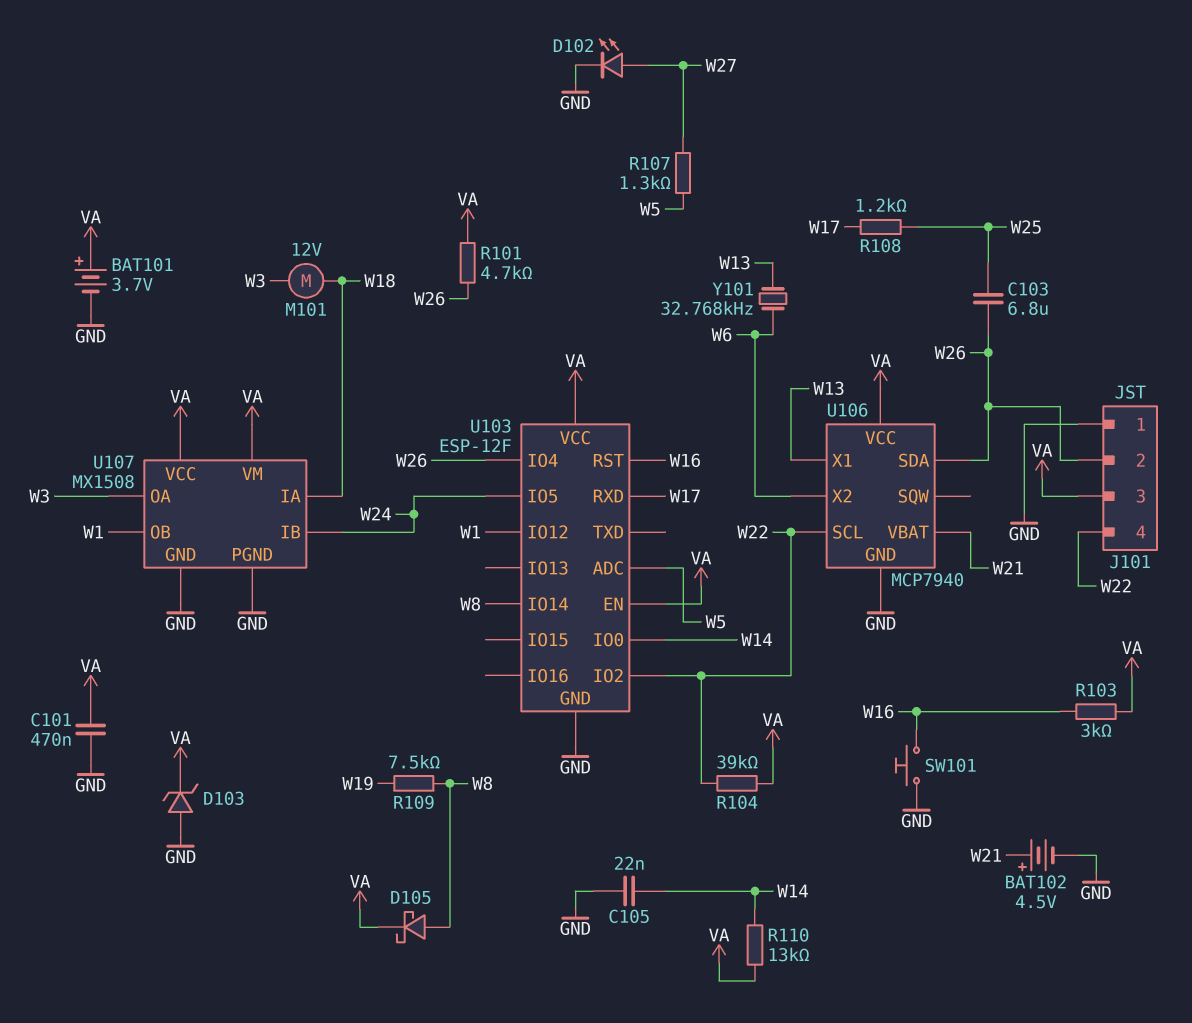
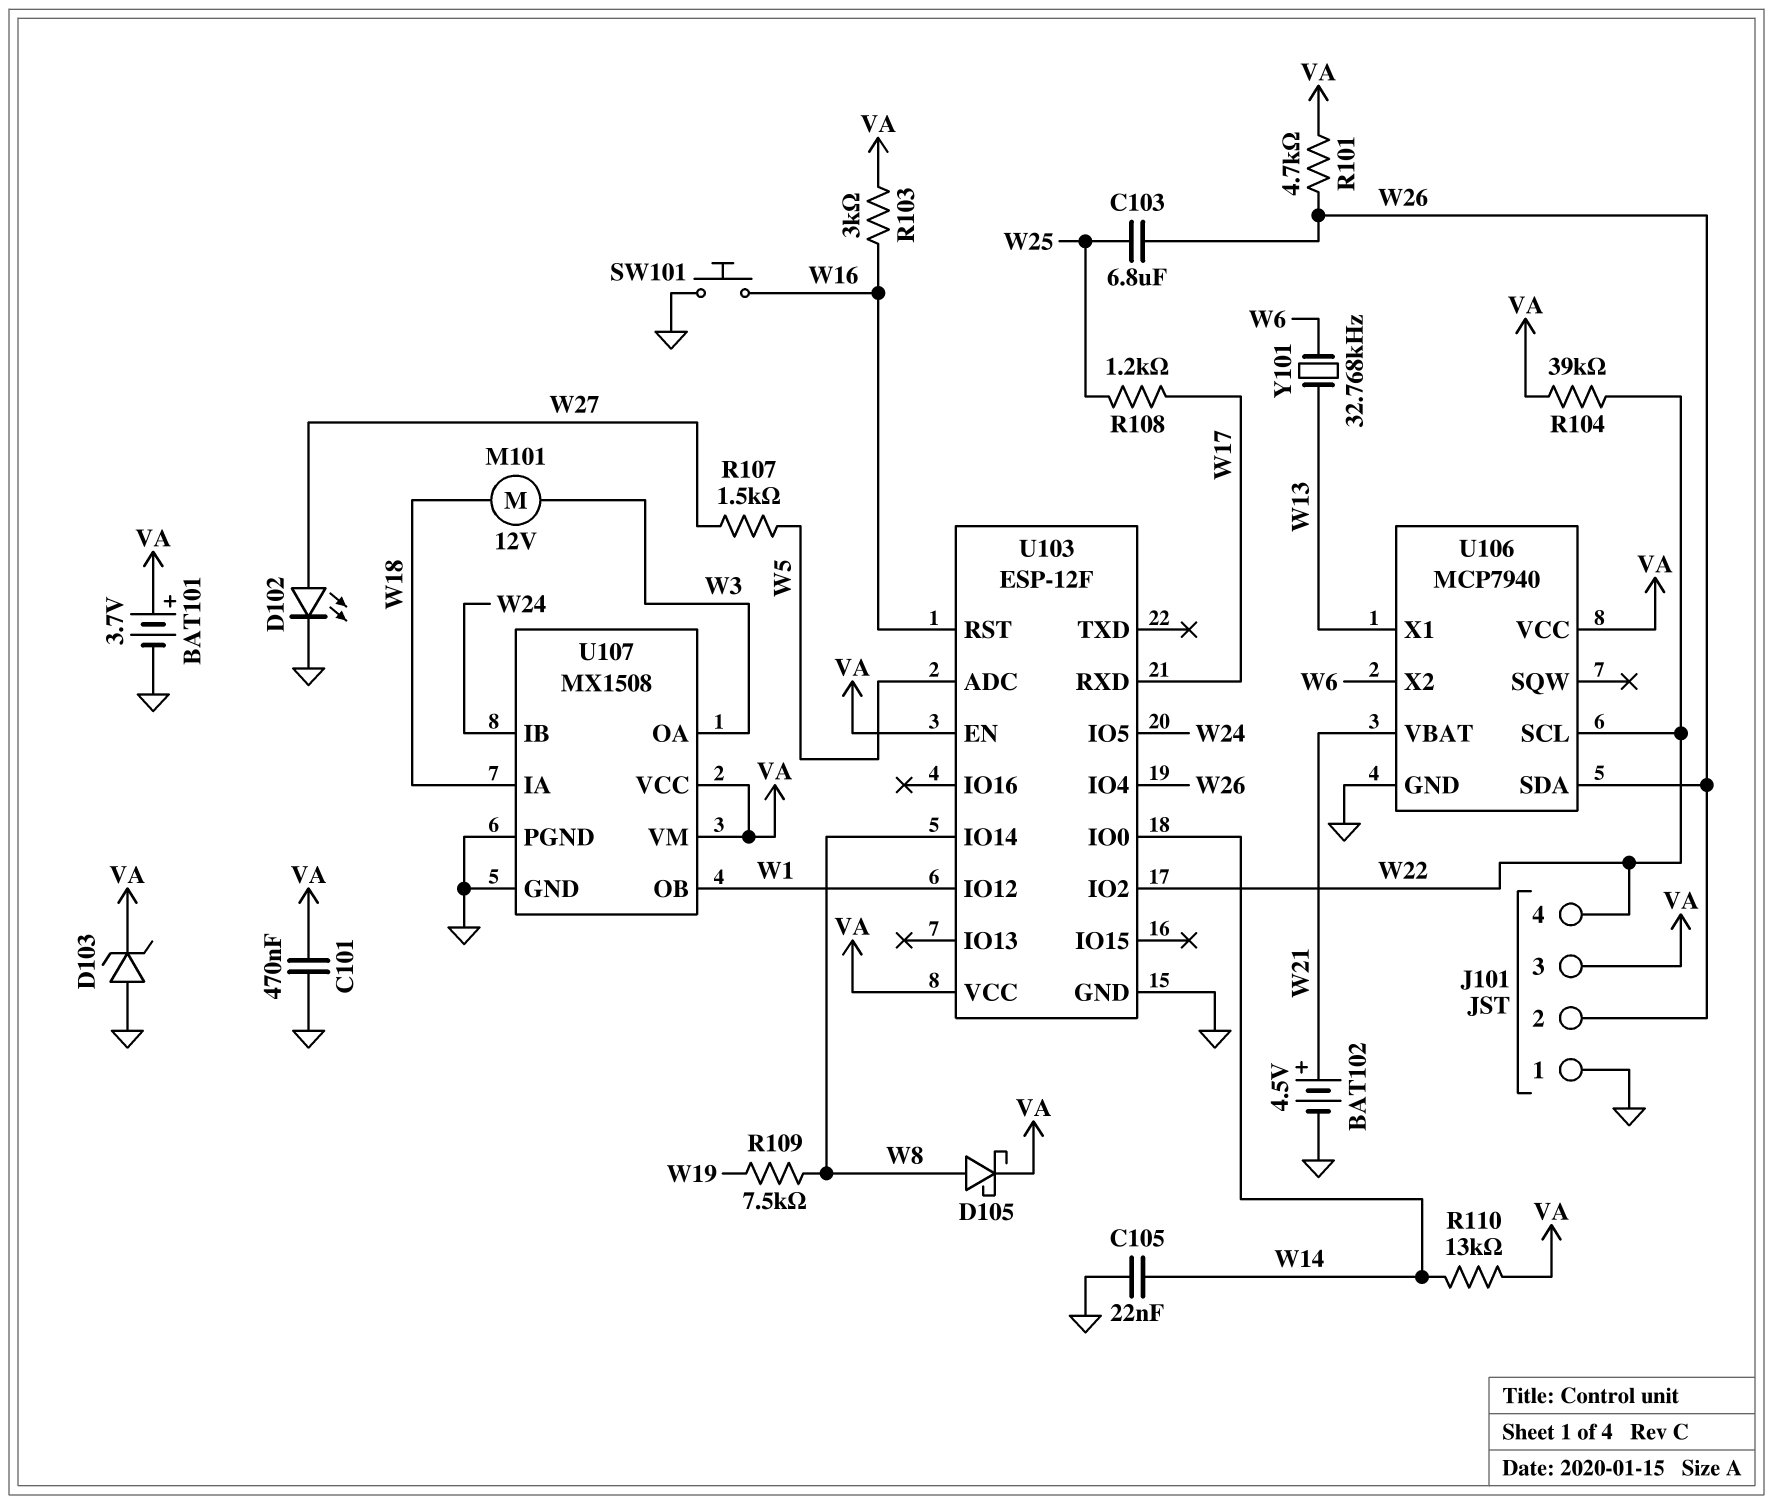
R107: 1.3k (W5, W27) -> 1.5k (W5, W27)

